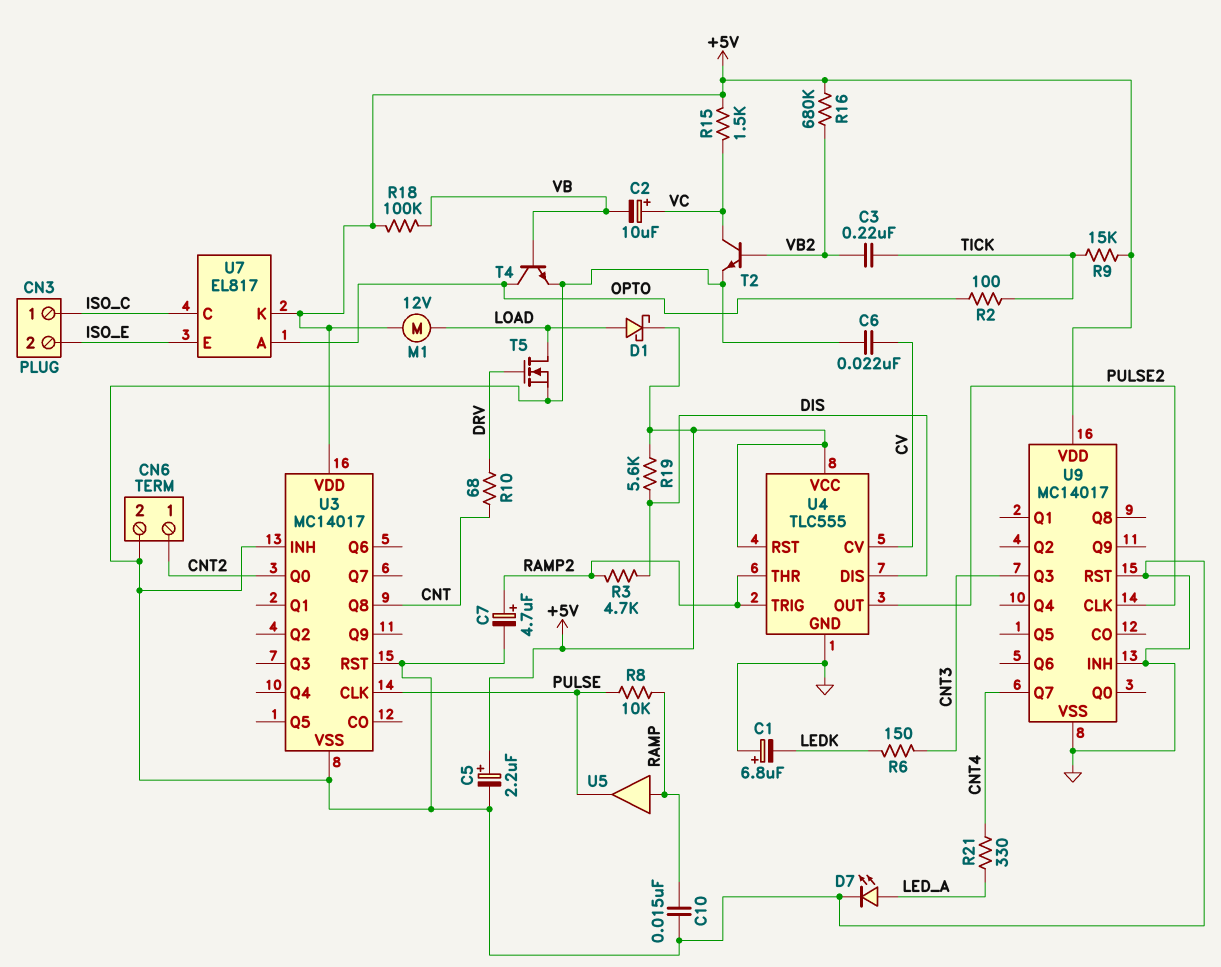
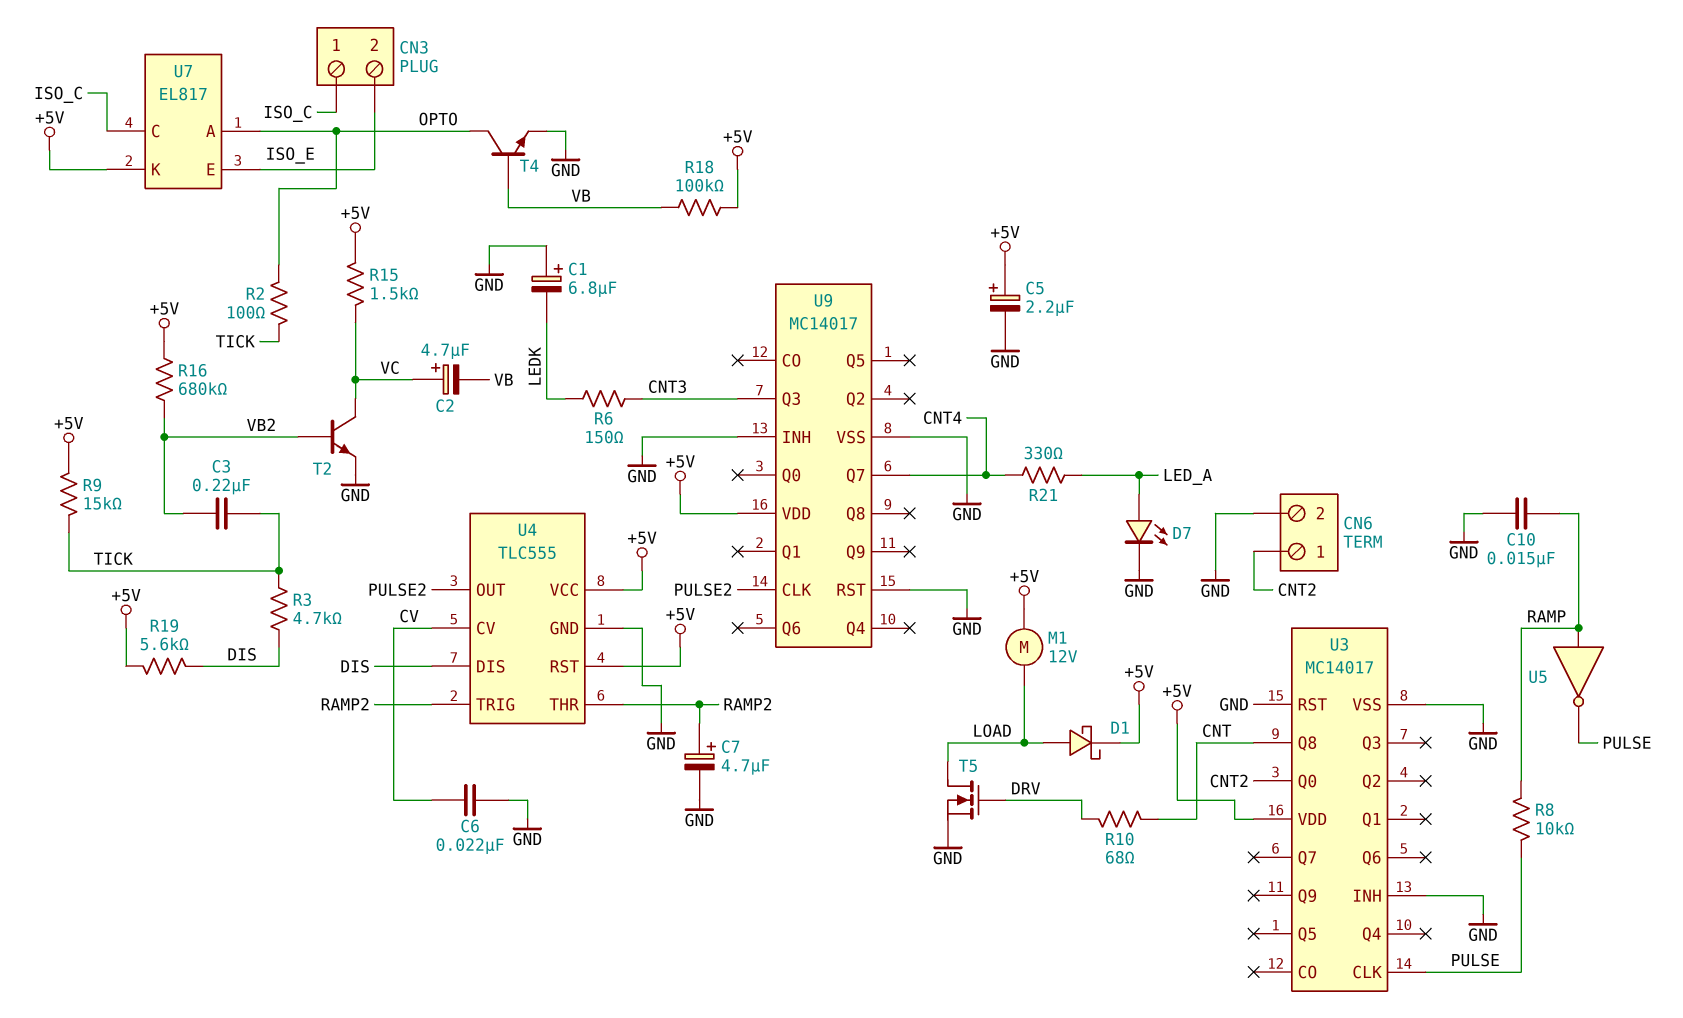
C2: 10uF (plus VC, minus VB) -> 4.7uF (plus VC, minus VB)
R3: 4.7k (DIS, RAMP2) -> 4.7k (DIS, TICK)
U5: buffer (in RAMP, out PULSE) -> NOT (in RAMP, out PULSE)

